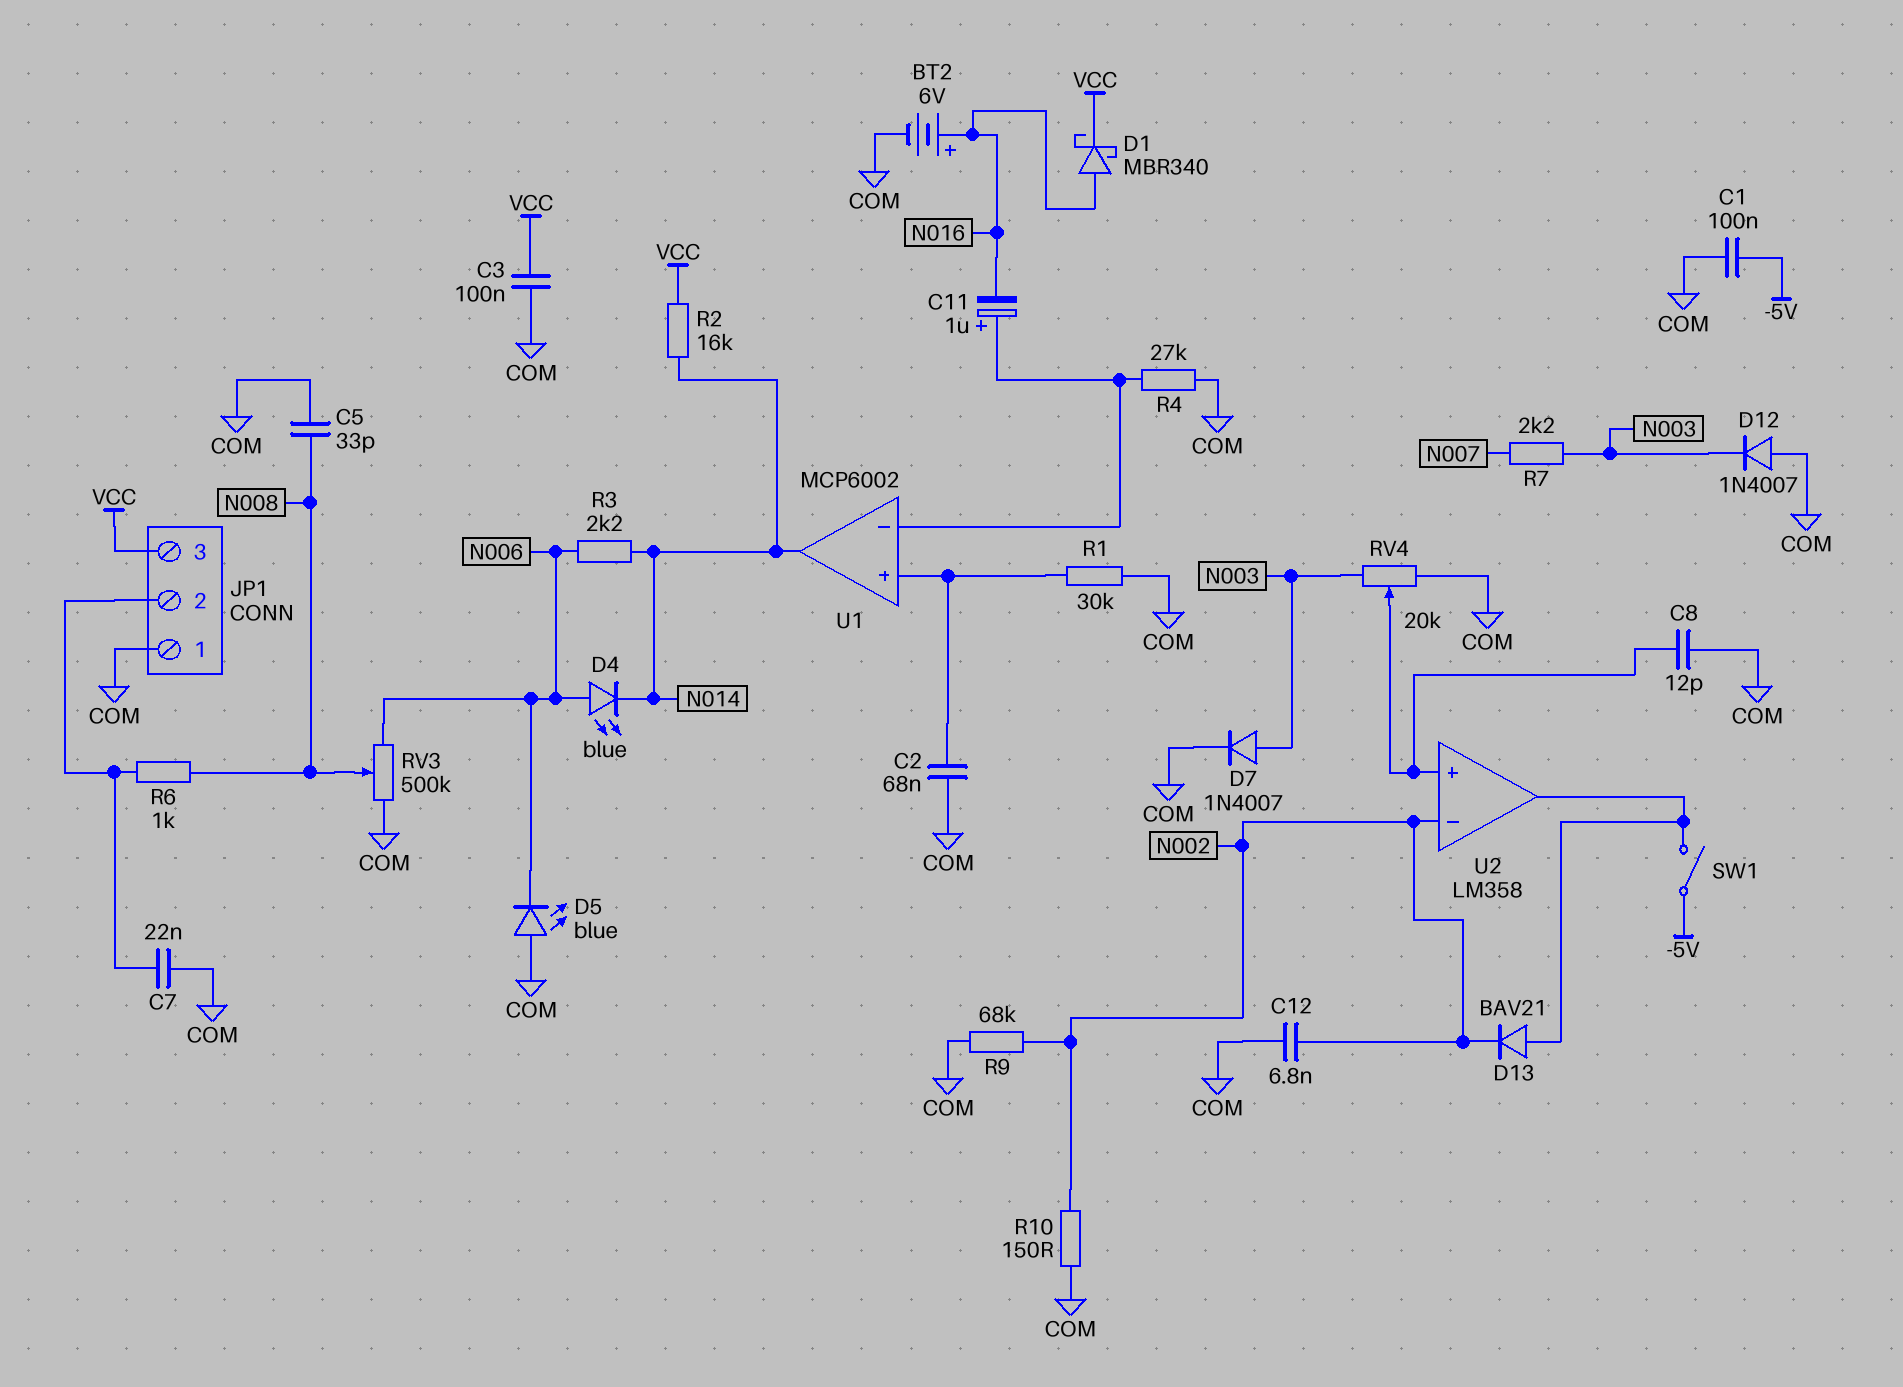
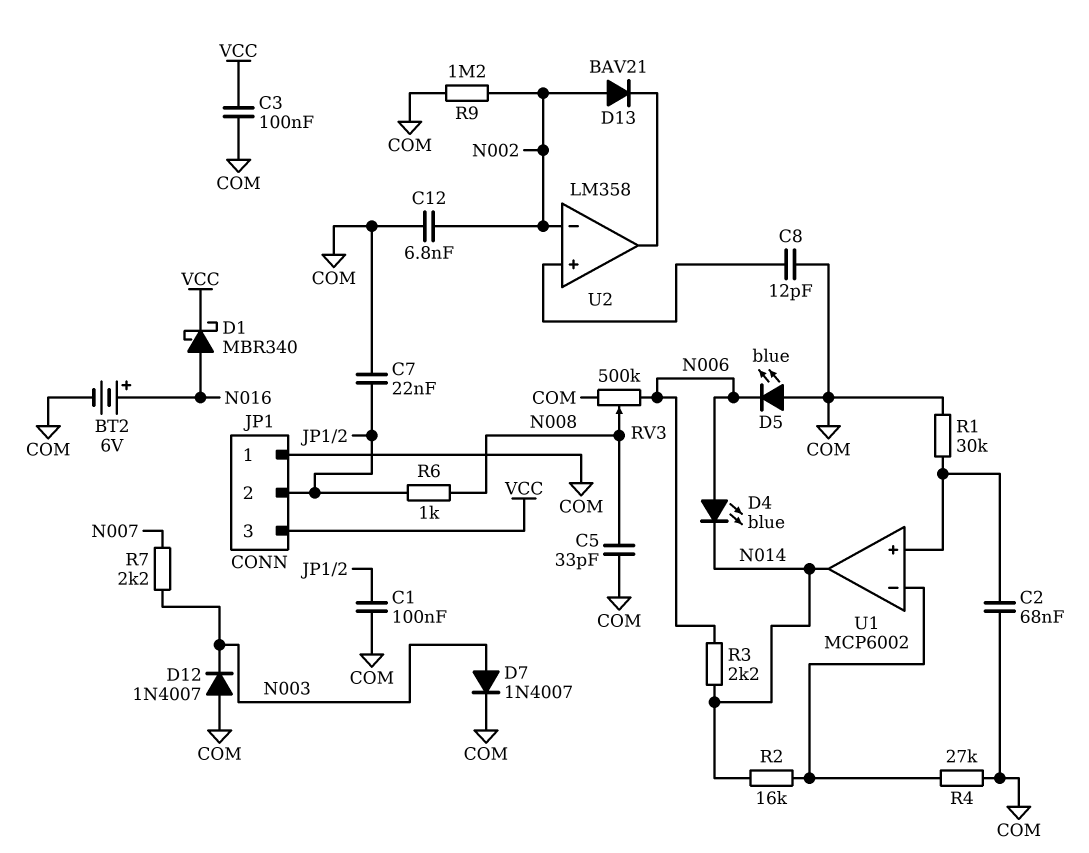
C1: 100nF (-5V, COM) -> 100nF (COM, JP1/2)
C11: 1uF (plus U1/in-, minus N016) -> none
D13: diode BAV21 (A U2/out, K N002) -> diode BAV21 (A N002, K U2/out)
R2: 16k (N014, VCC) -> 16k (N014, U1/in-)
R9: 68k (COM, N002) -> 1.2M (COM, N002)
R10: 150 (COM, N002) -> none
RV4: 20k (COM, N003, wiper U2/in+) -> none
SW1: switch (-5V, U2/out) -> none

